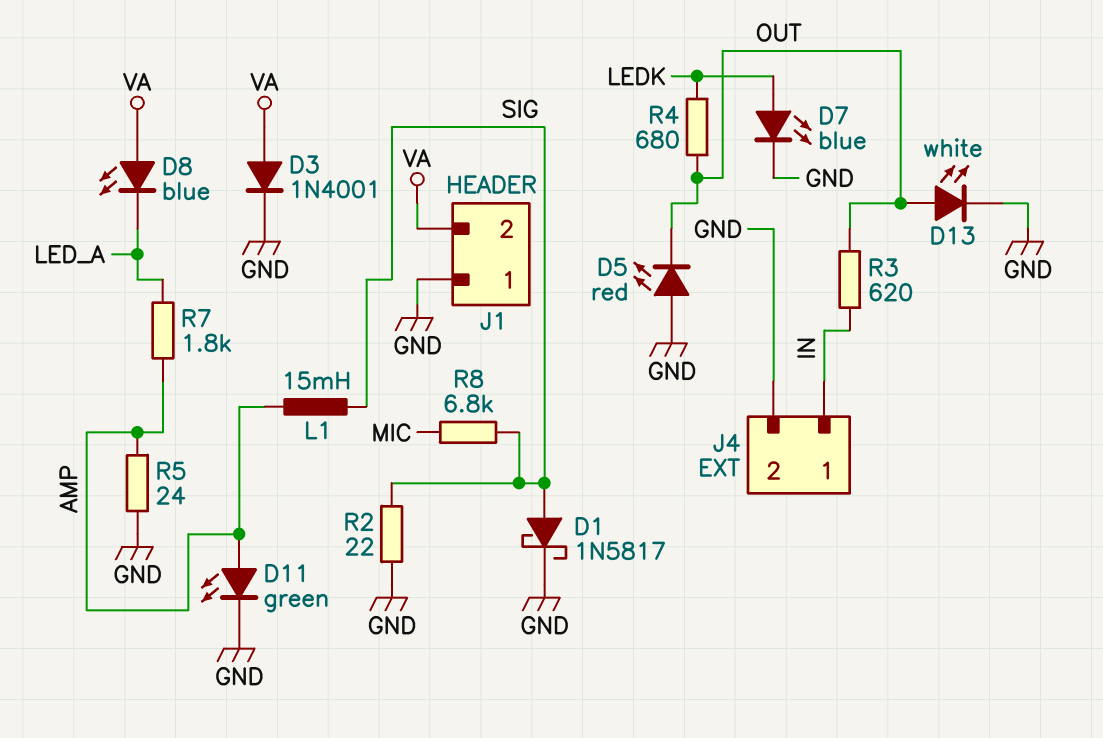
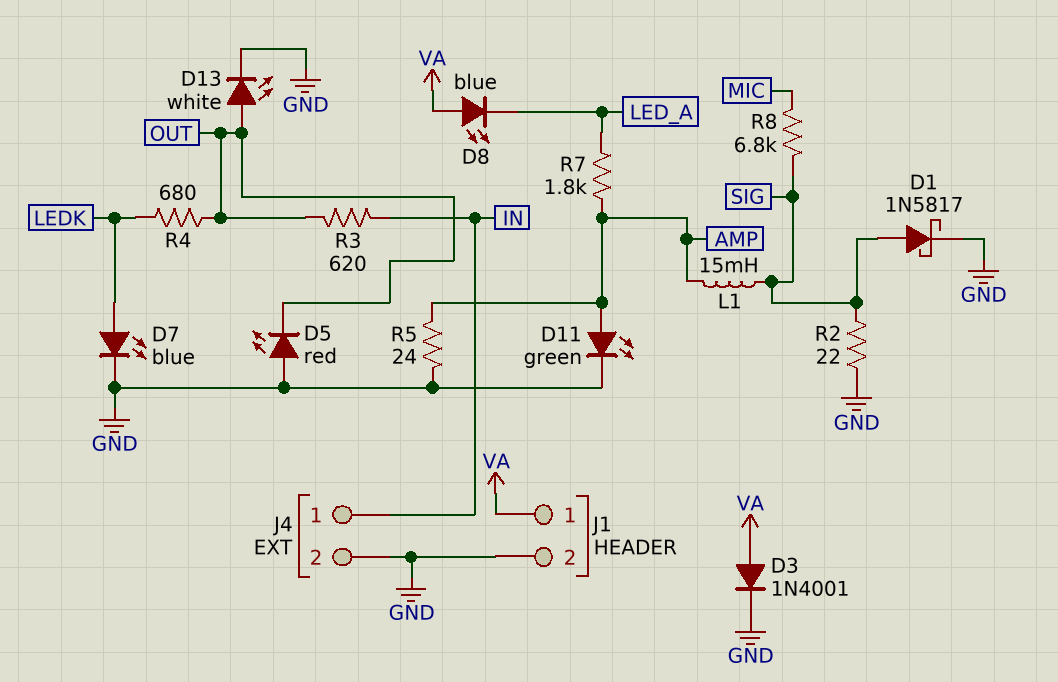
J1 pin 1: GND -> VA
J1 pin 2: VA -> GND

